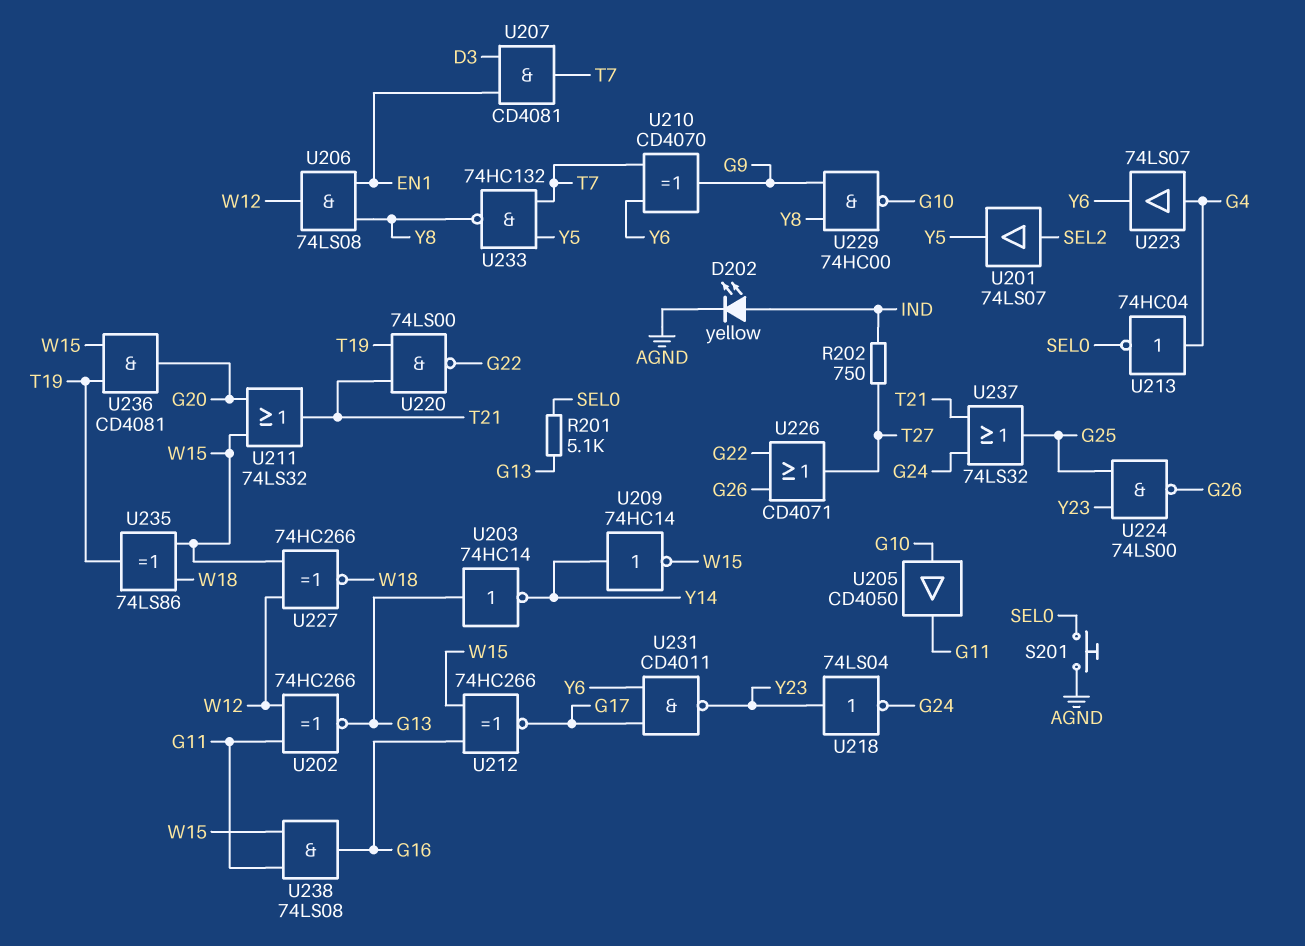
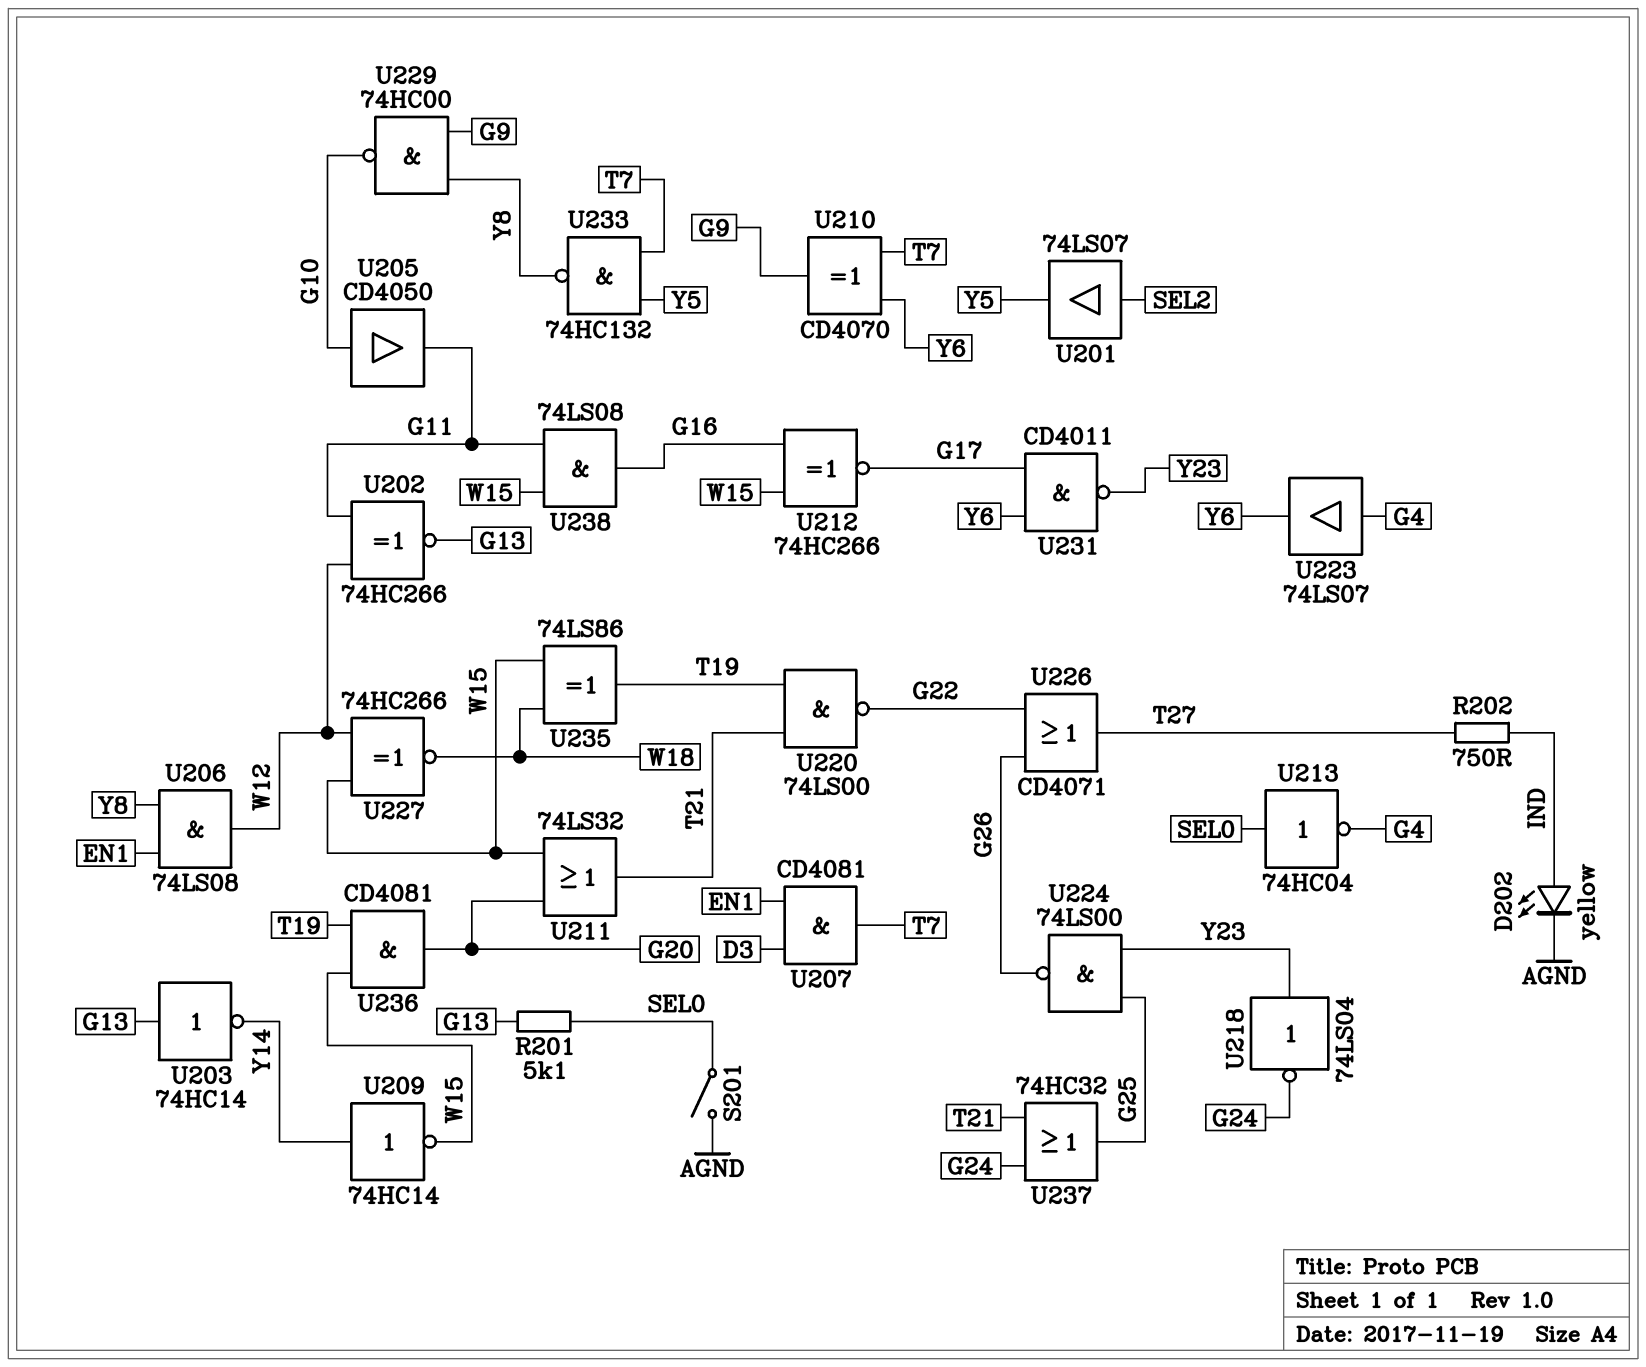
S201: button (AGND, SEL0) -> switch (AGND, SEL0)
U213: NOT 74HC04 (in G4, out SEL0) -> NOT 74HC04 (in SEL0, out G4)
U237: OR 74LS32 (in G24, in T21, out G25) -> OR 74HC32 (in G24, in T21, out G25)

